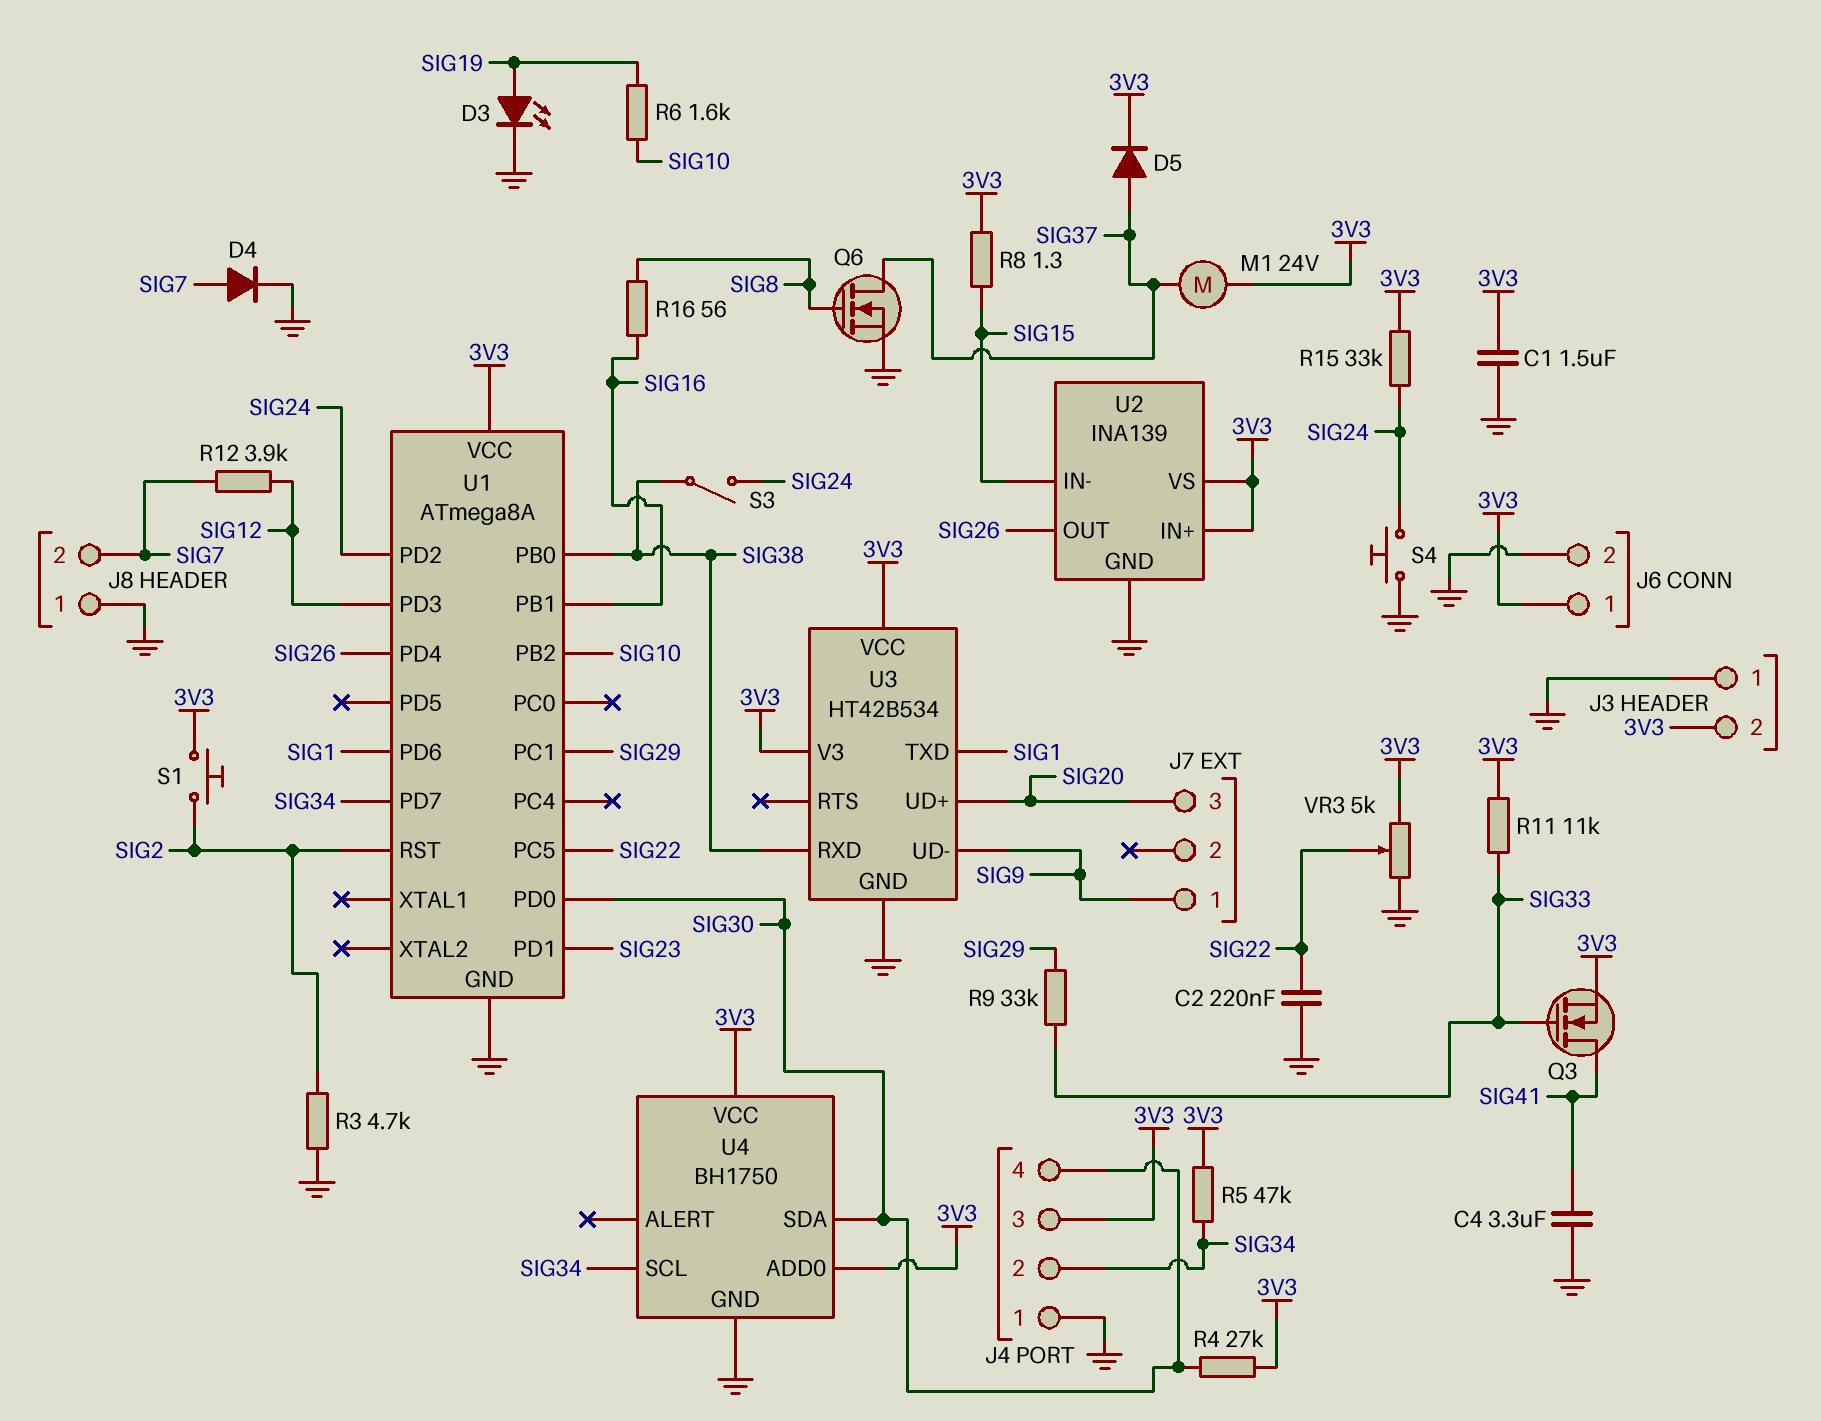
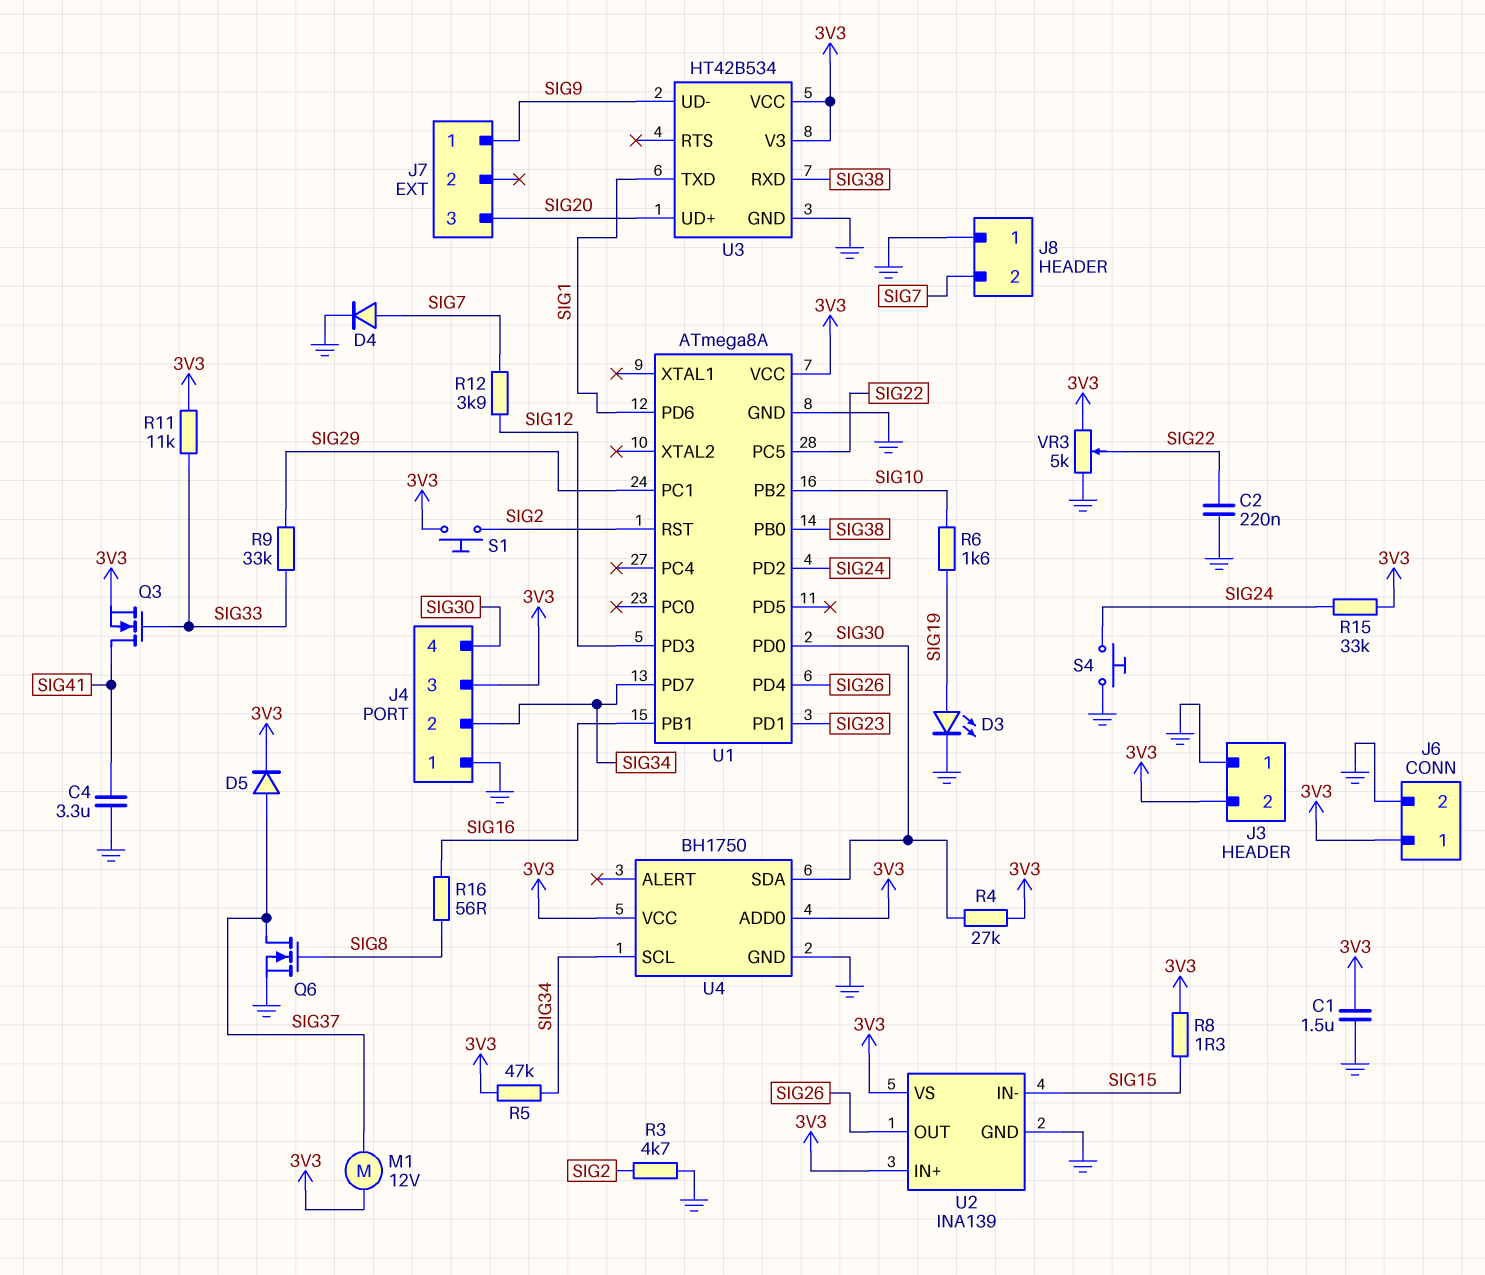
M1: motor 24V (3V3, SIG37) -> motor 12V (3V3, SIG37)
S3: switch (SIG24, SIG38) -> none

